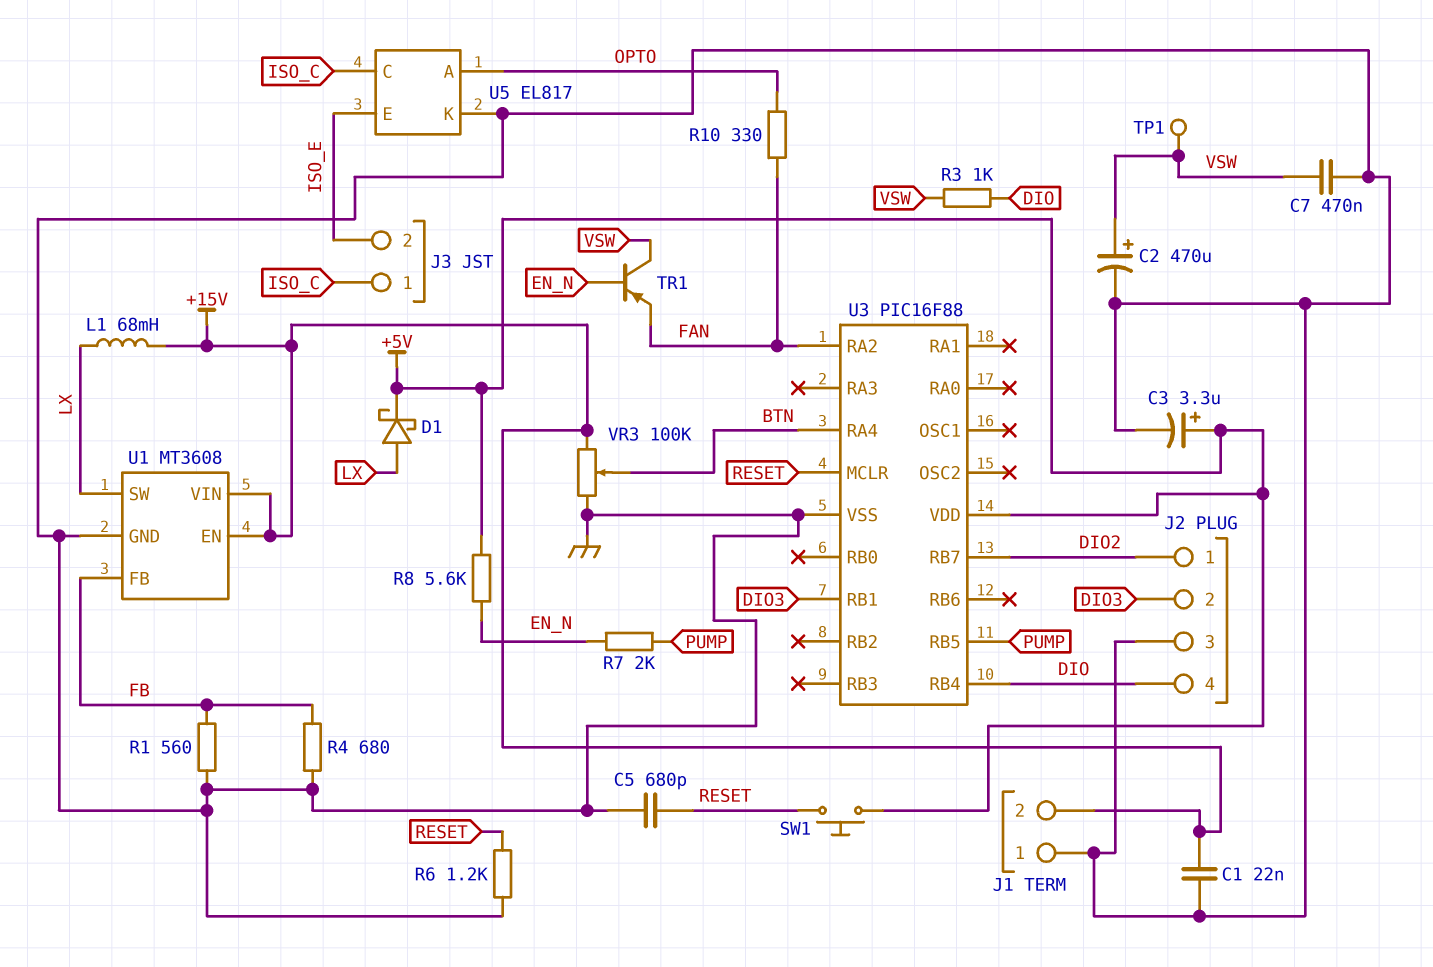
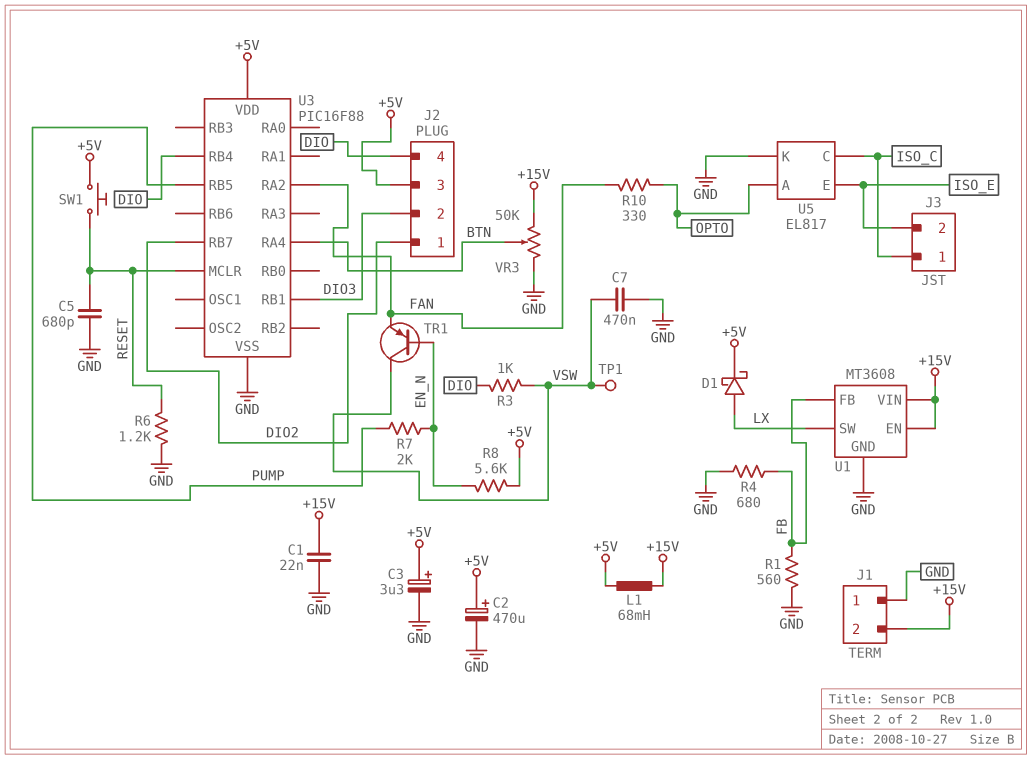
C2: 470uF (plus VSW, minus GND) -> 470uF (plus +5V, minus GND)
J2 pin 3: GND -> +5V
L1: 68mH (+15V, LX) -> 68mH (+5V, +15V)
VR3: 100k (+15V, GND, wiper BTN) -> 50k (+15V, GND, wiper BTN)

